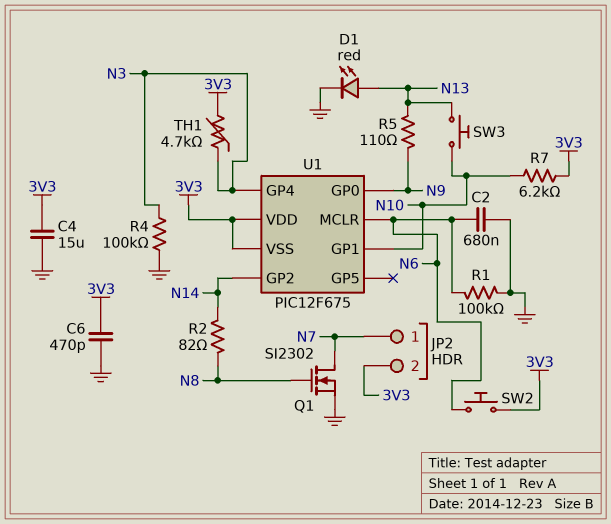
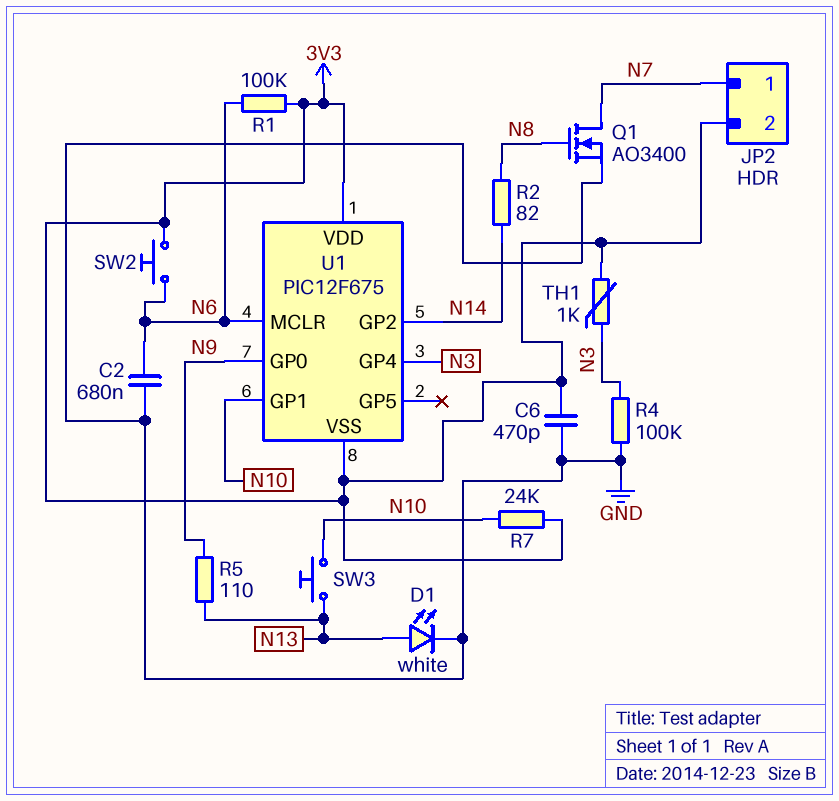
C4: 15uF (3V3, GND) -> none
D1: LED red (A N13, K GND) -> LED white (A N13, K GND)
Q1: NMOS SI2302 (G N8, D N7, S GND) -> NMOS AO3400 (G N8, D N7, S GND)
R1: 100k (GND, N6) -> 100k (3V3, N6)
R7: 6.2k (3V3, N10) -> 24k (3V3, N10)
TH1: 4.7k (3V3, N3) -> 1k (3V3, N3)

